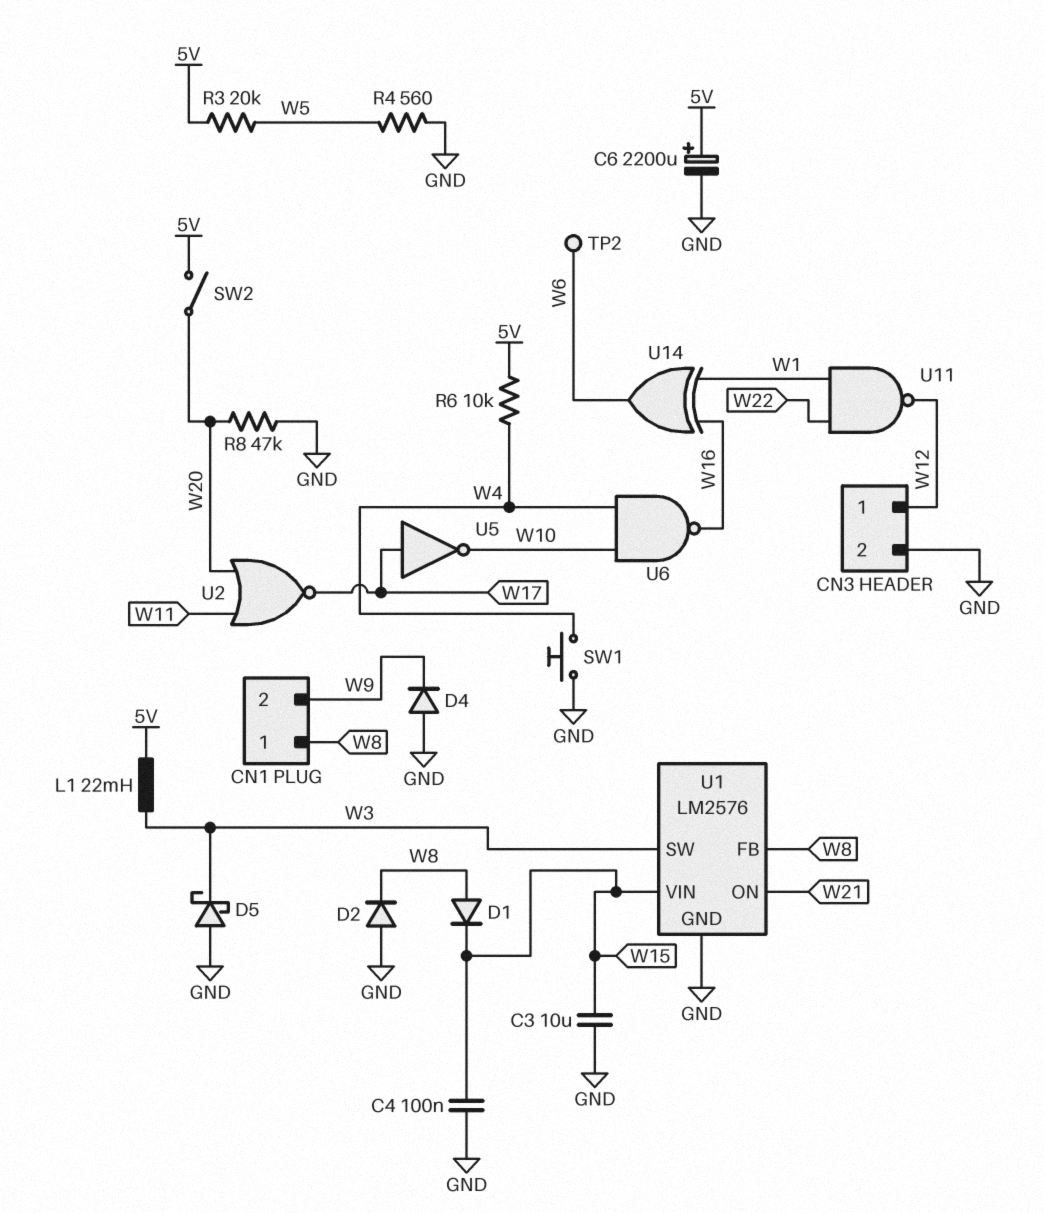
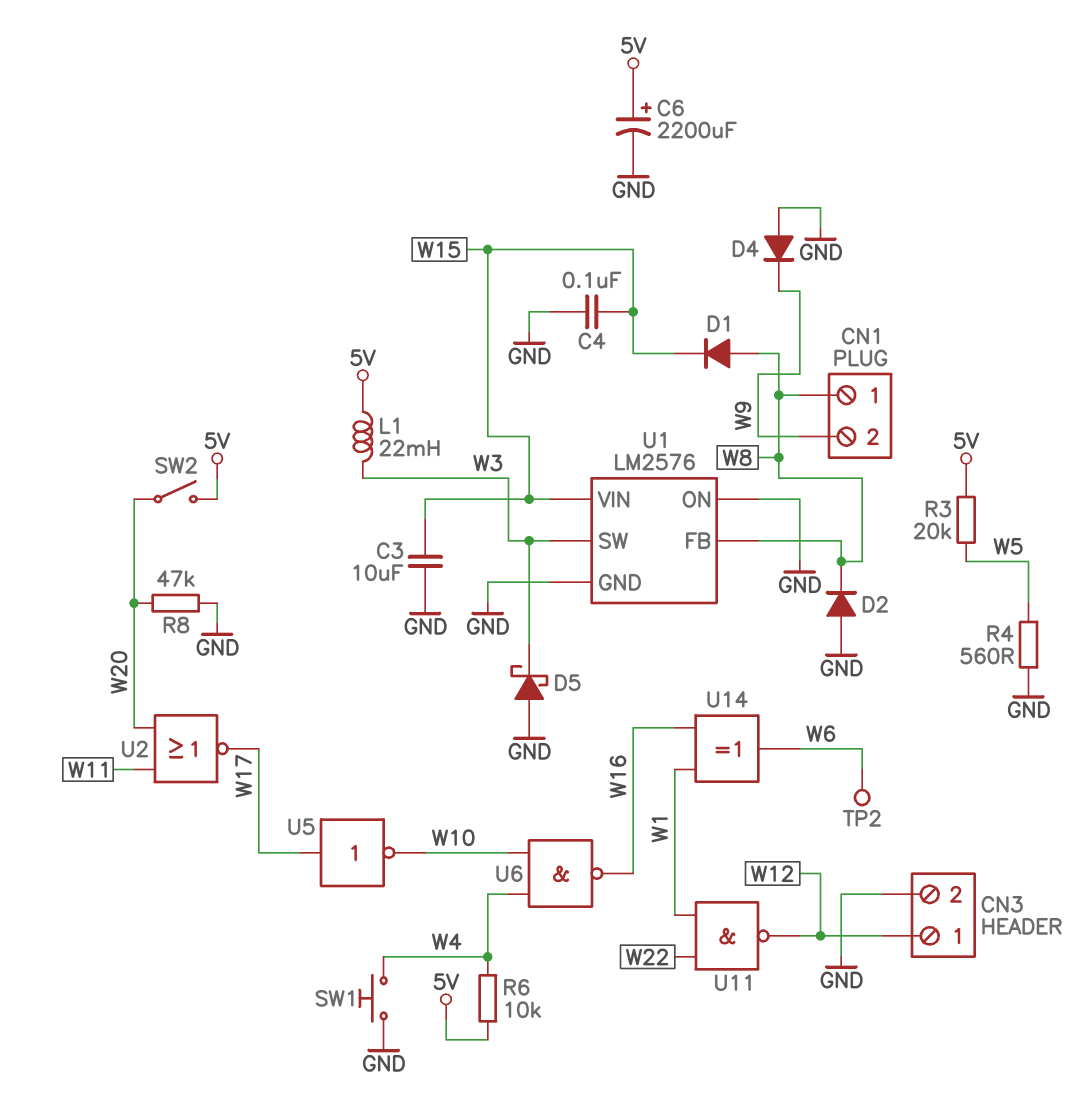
U1 pin ON: W21 -> GND

